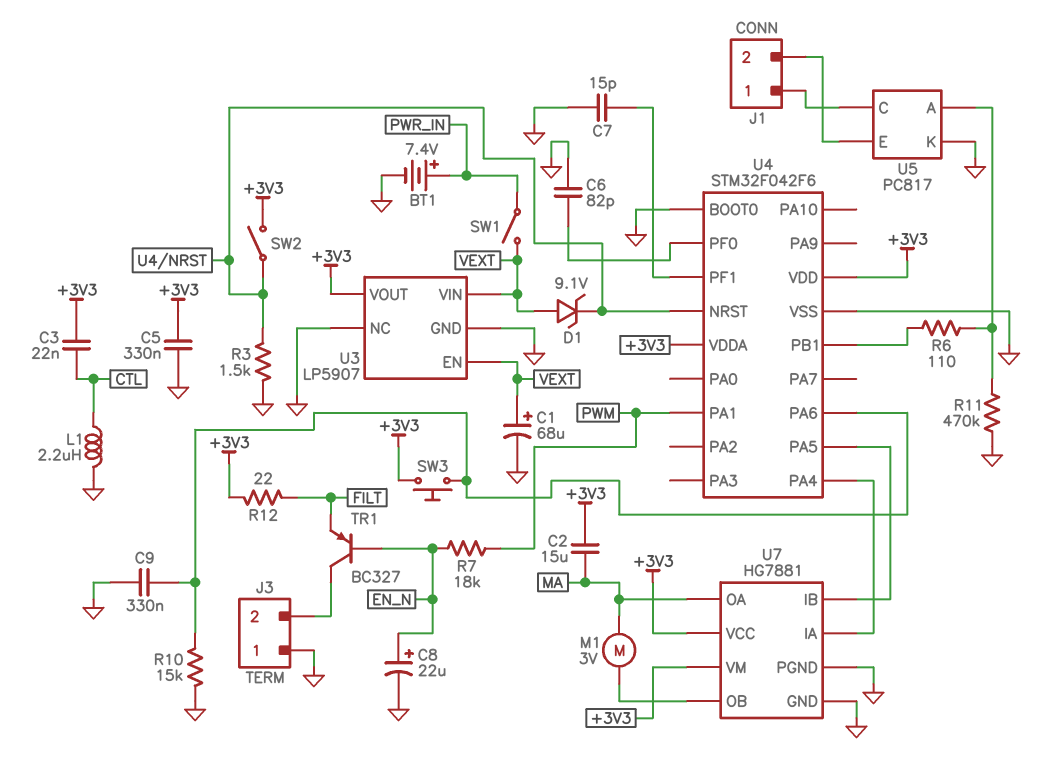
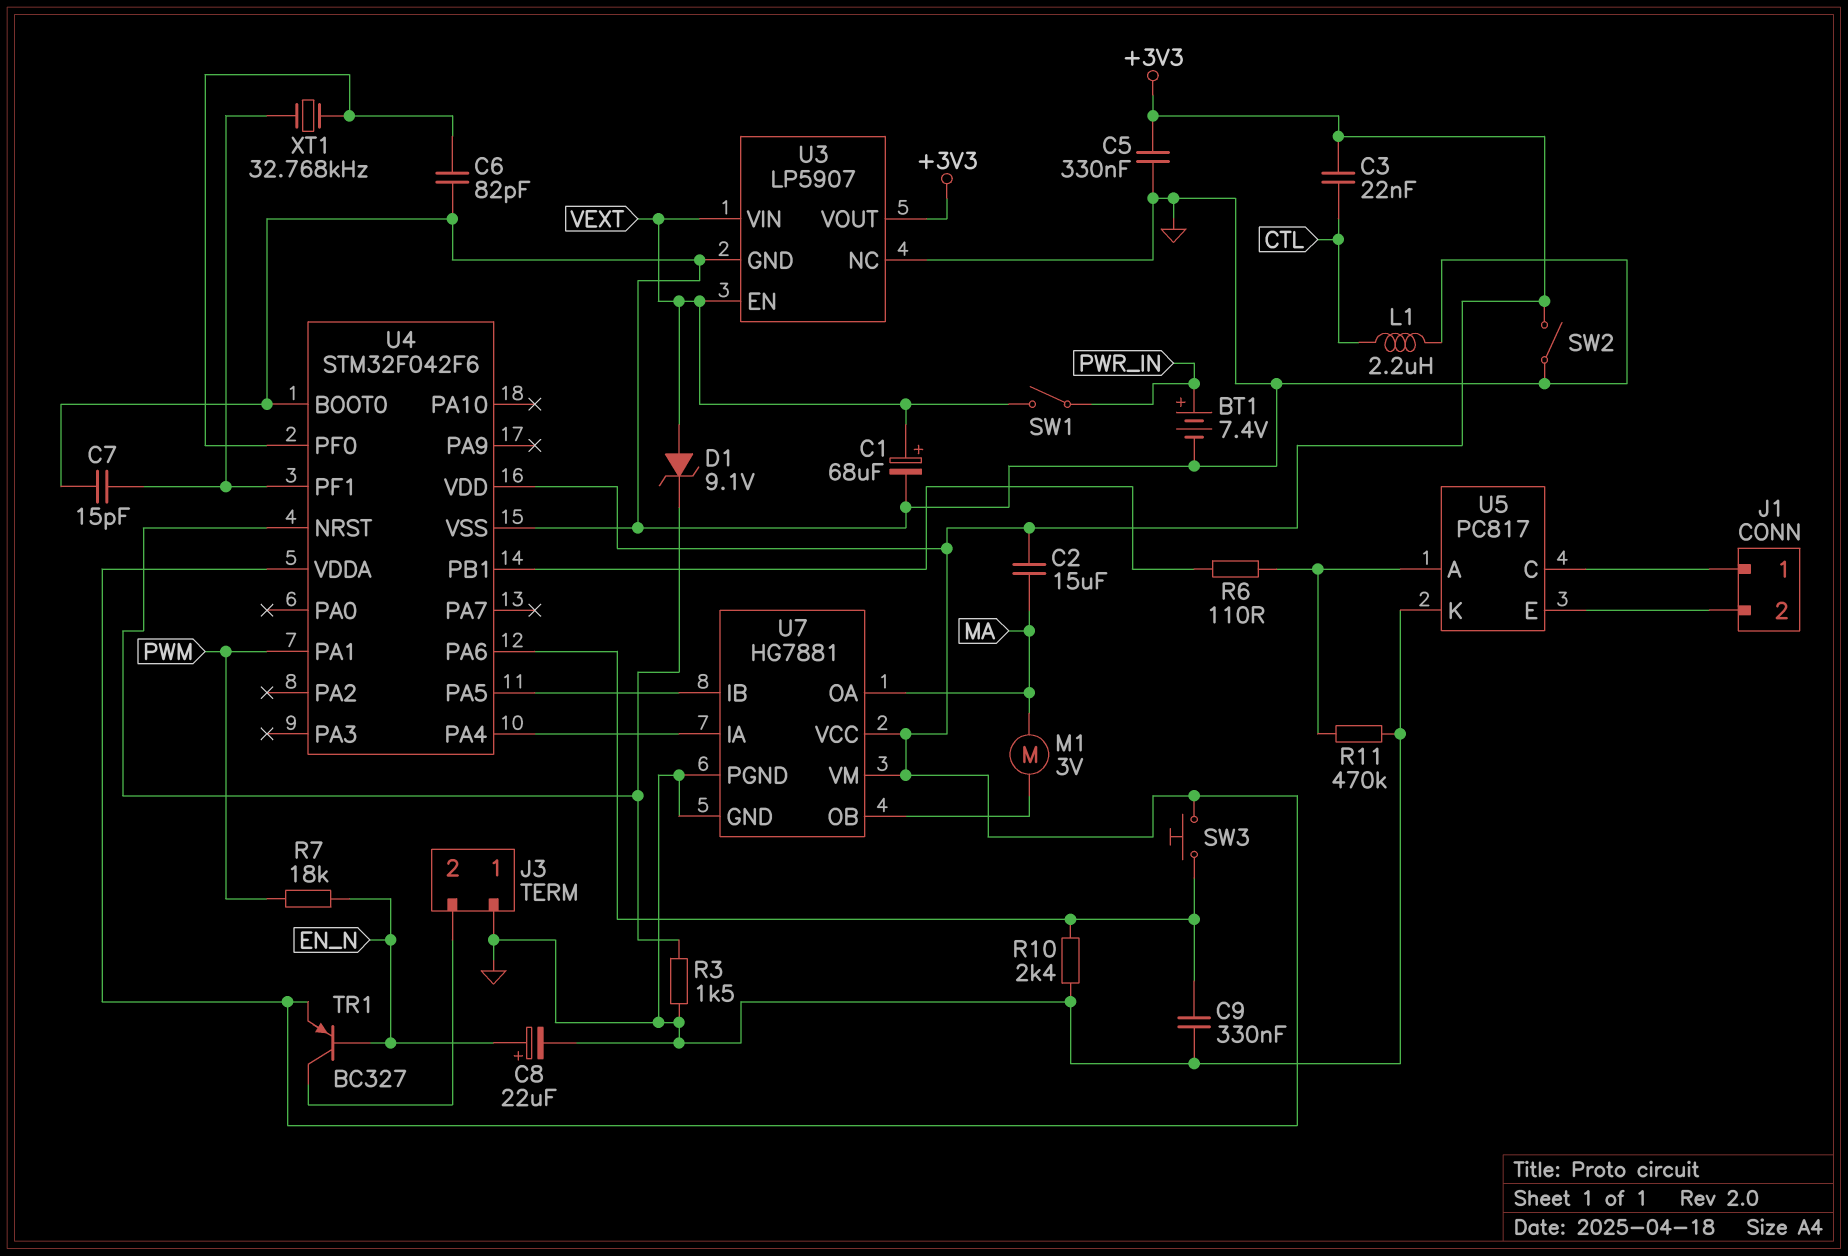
R10: 15k (GND, U4/PA6) -> 2.4k (GND, U4/PA6)
R12: 22 (+3V3, FILT) -> none
SW2: switch (+3V3, U4/NRST) -> switch (+3V3, GND)
TR1: PNP BC327 (B EN_N, C J3/2, E FILT) -> PNP BC327 (B EN_N, C J3/2, E +3V3)
XT1: none -> 32.768kHz (U4/PF0, U4/PF1)

